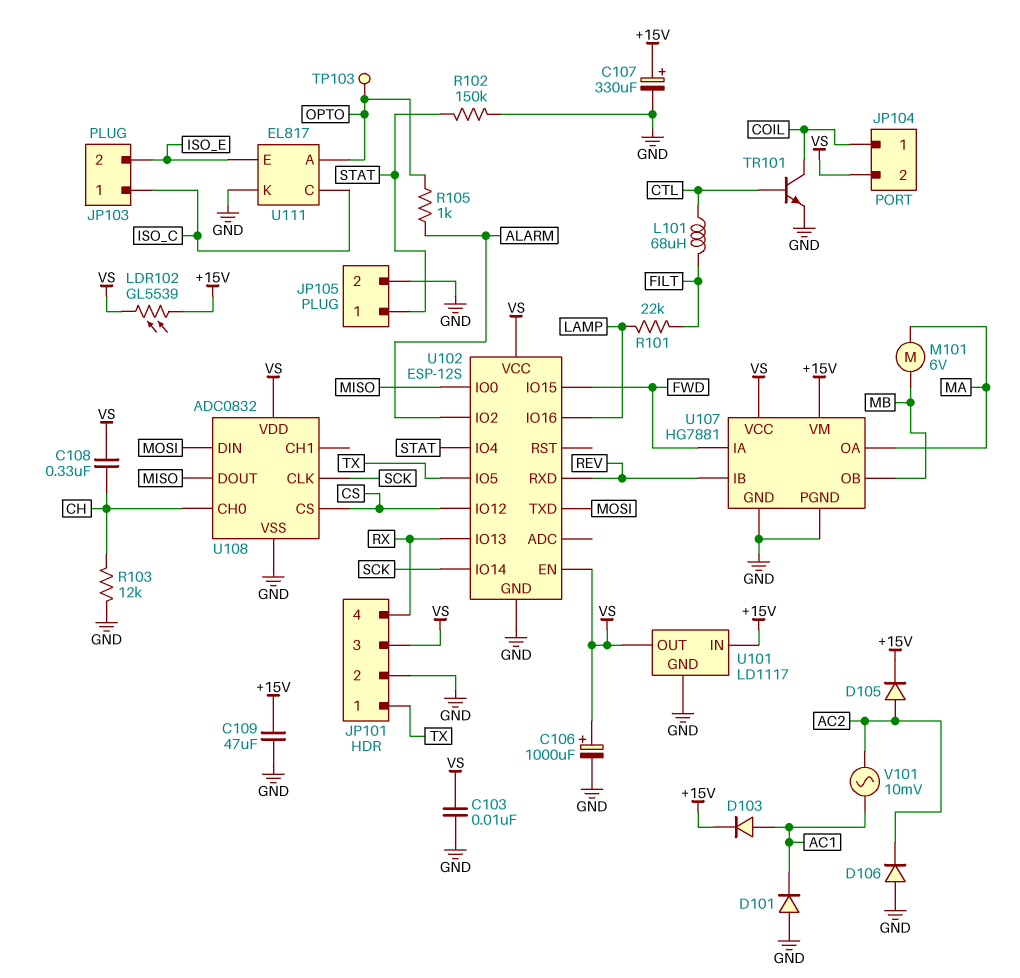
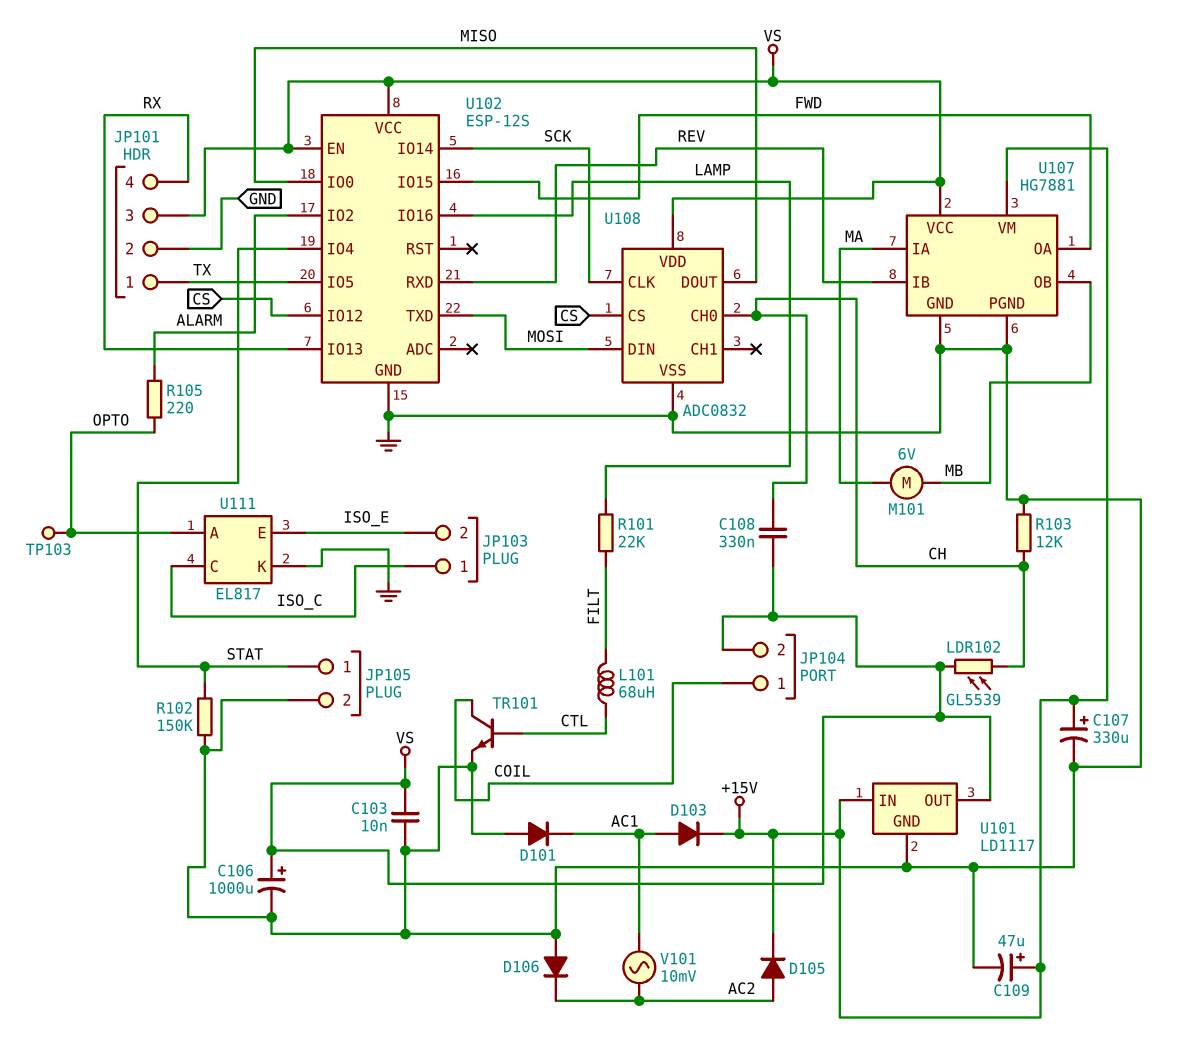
C109: 47uF (+15V, GND) -> 47uF (plus +15V, minus GND)
LDR102: GL5539 (+15V, VS) -> GL5539 (CH, VS)
R105: 1k (ALARM, OPTO) -> 220 (ALARM, OPTO)
U107 pin IA: FWD -> MA
U107 pin OA: MA -> FWD

